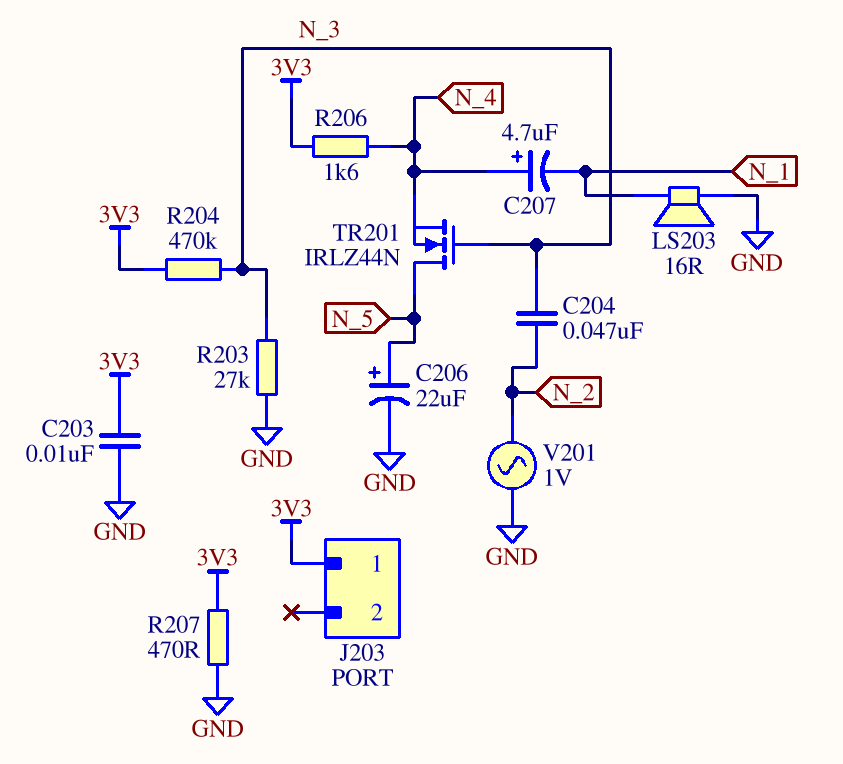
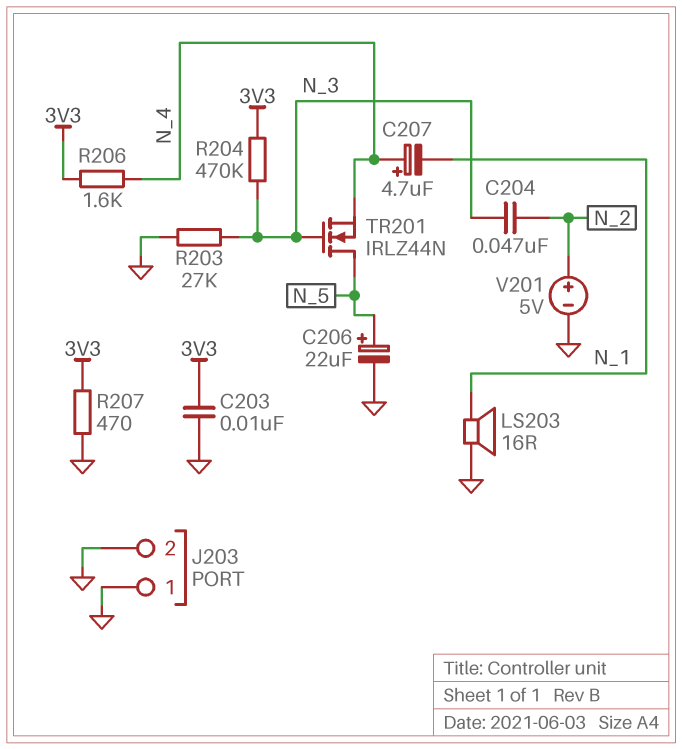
J203 pin 1: 3V3 -> GND
J203 pin 2: none -> GND
V201: AC 1V (GND, N_2) -> 5V (plus N_2, minus GND)

